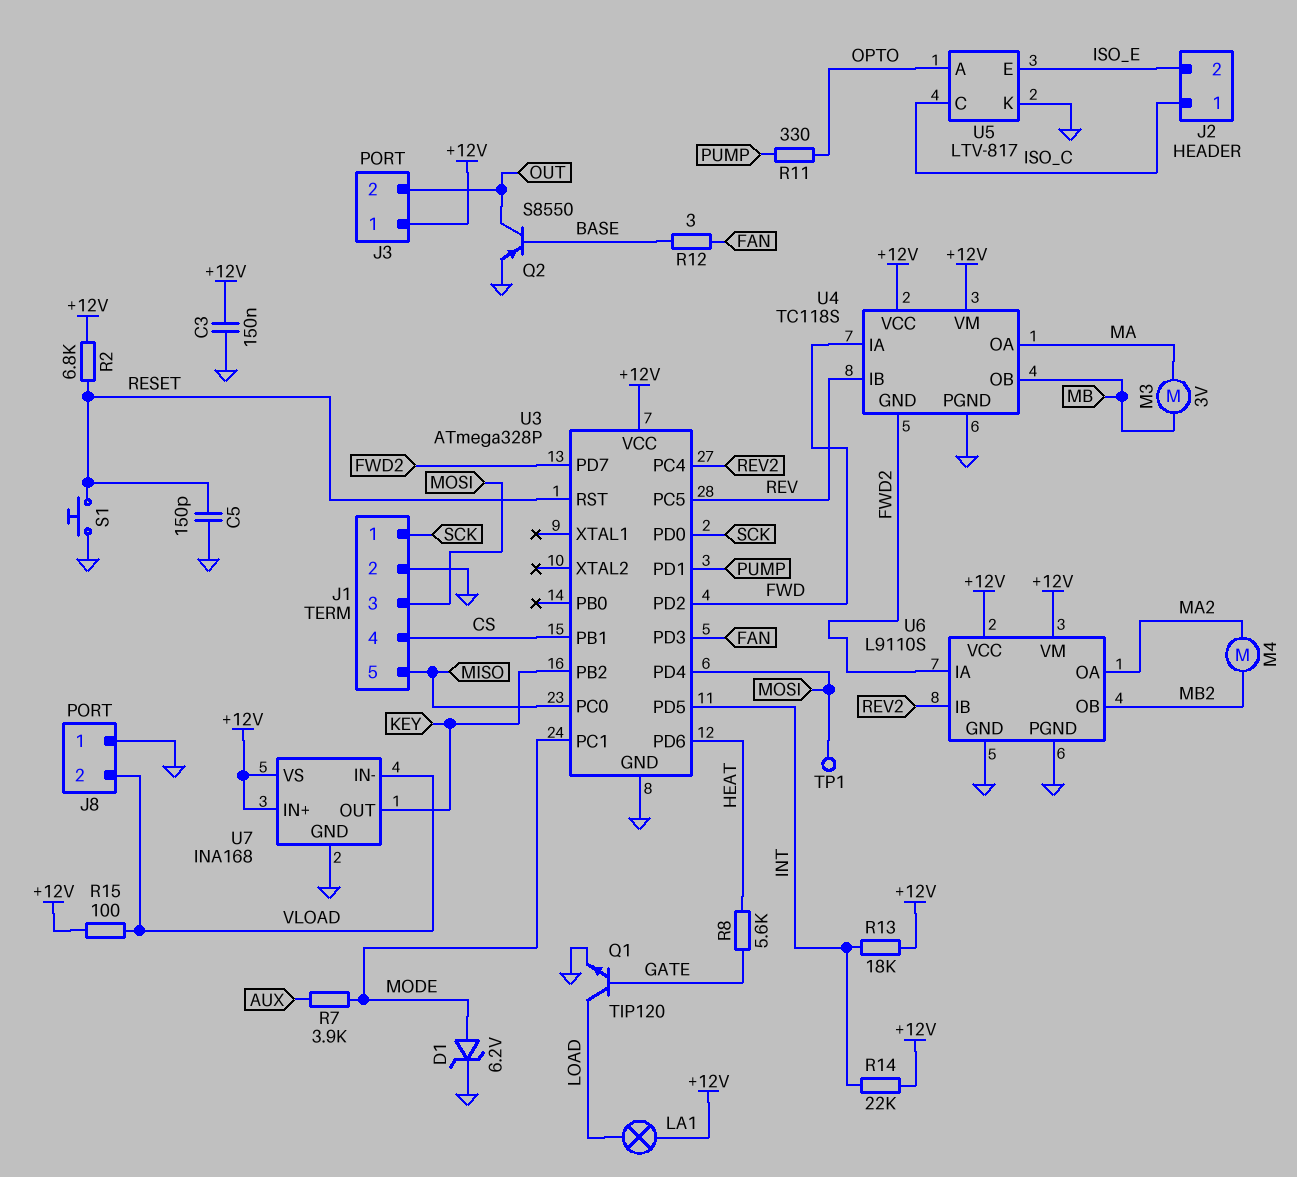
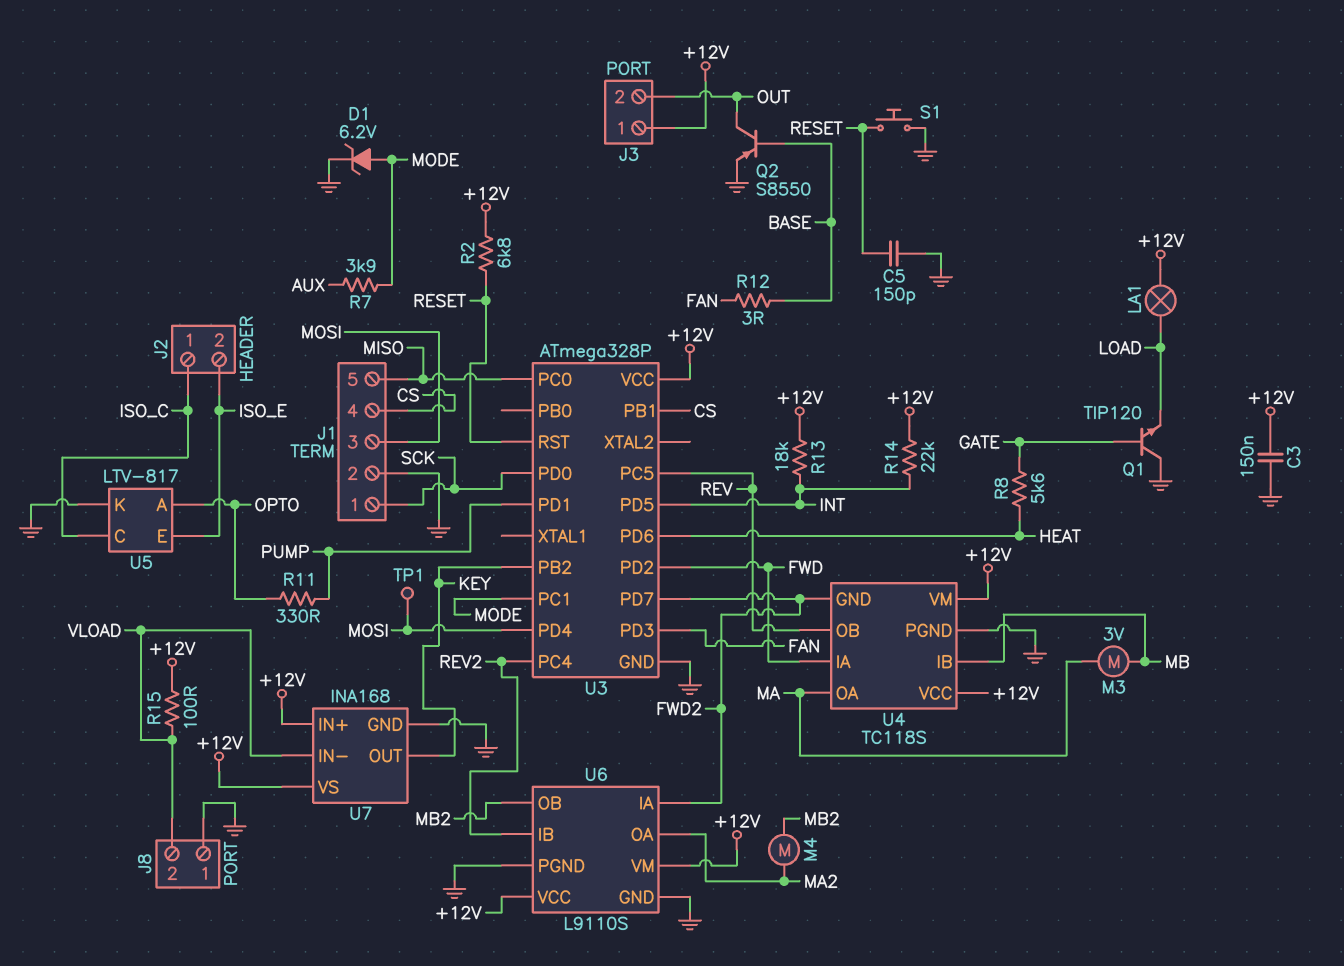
Q1: NPN TIP120 (B GATE, C LOAD, E GND) -> NPN TIP120 (B GATE, C GND, E LOAD)
U4 pin IB: REV -> MB
U4 pin OB: MB -> REV

